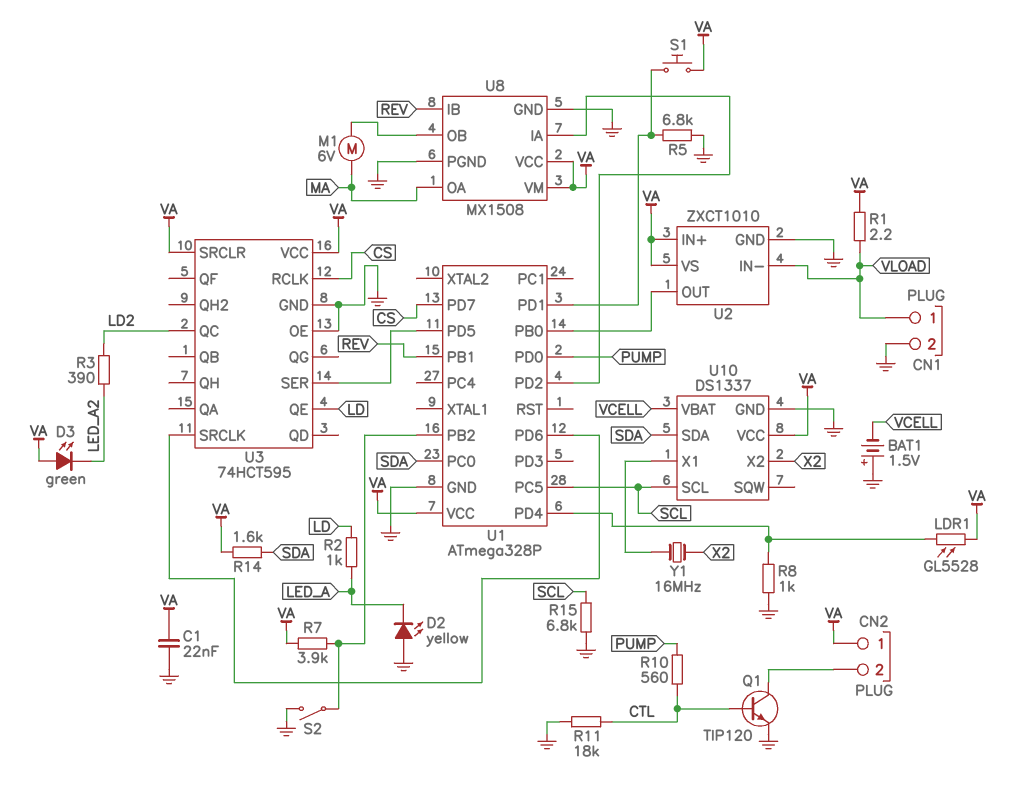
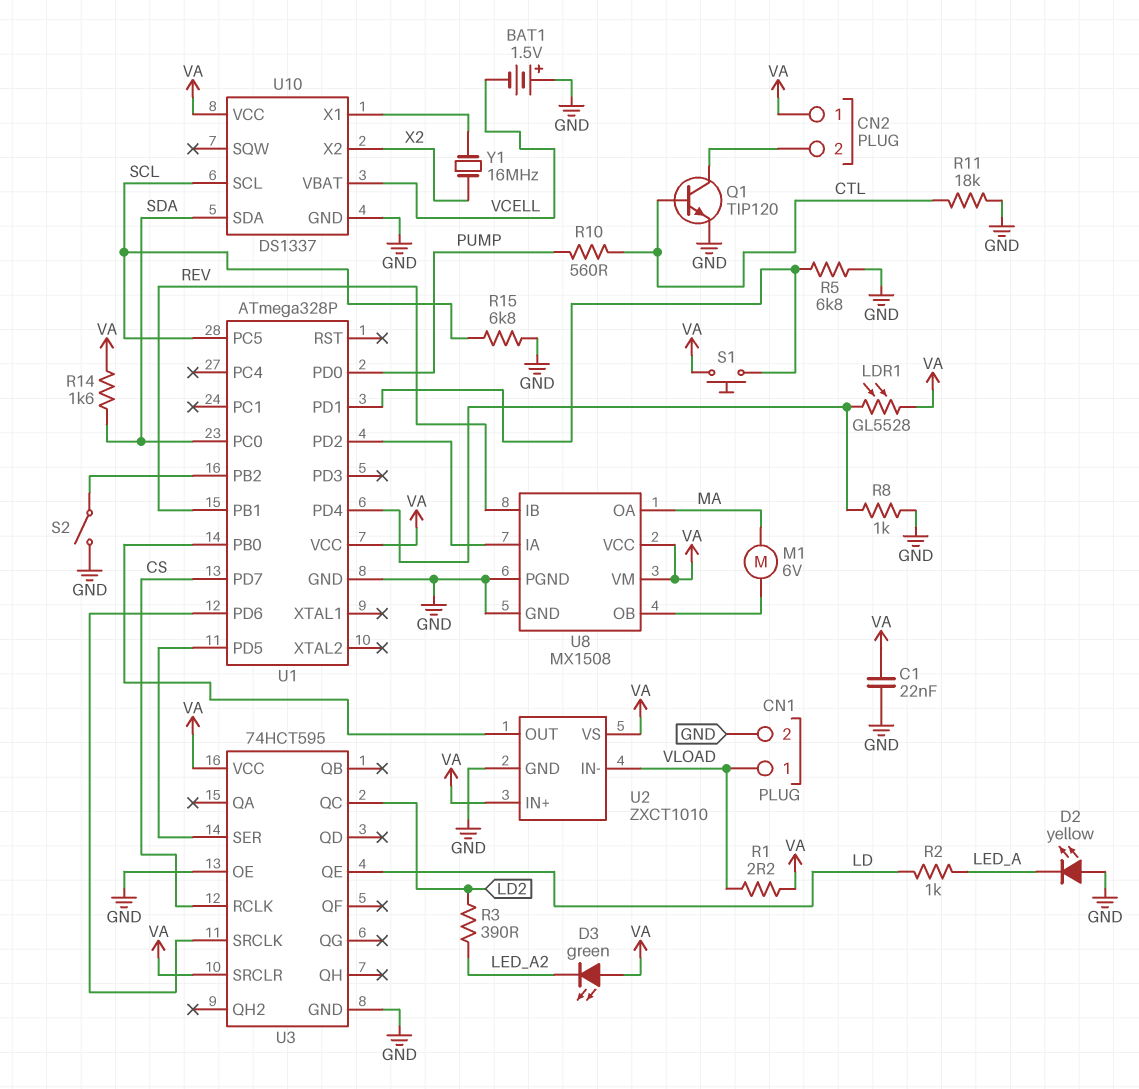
R7: 3.9k (U1/PB2, VA) -> none

